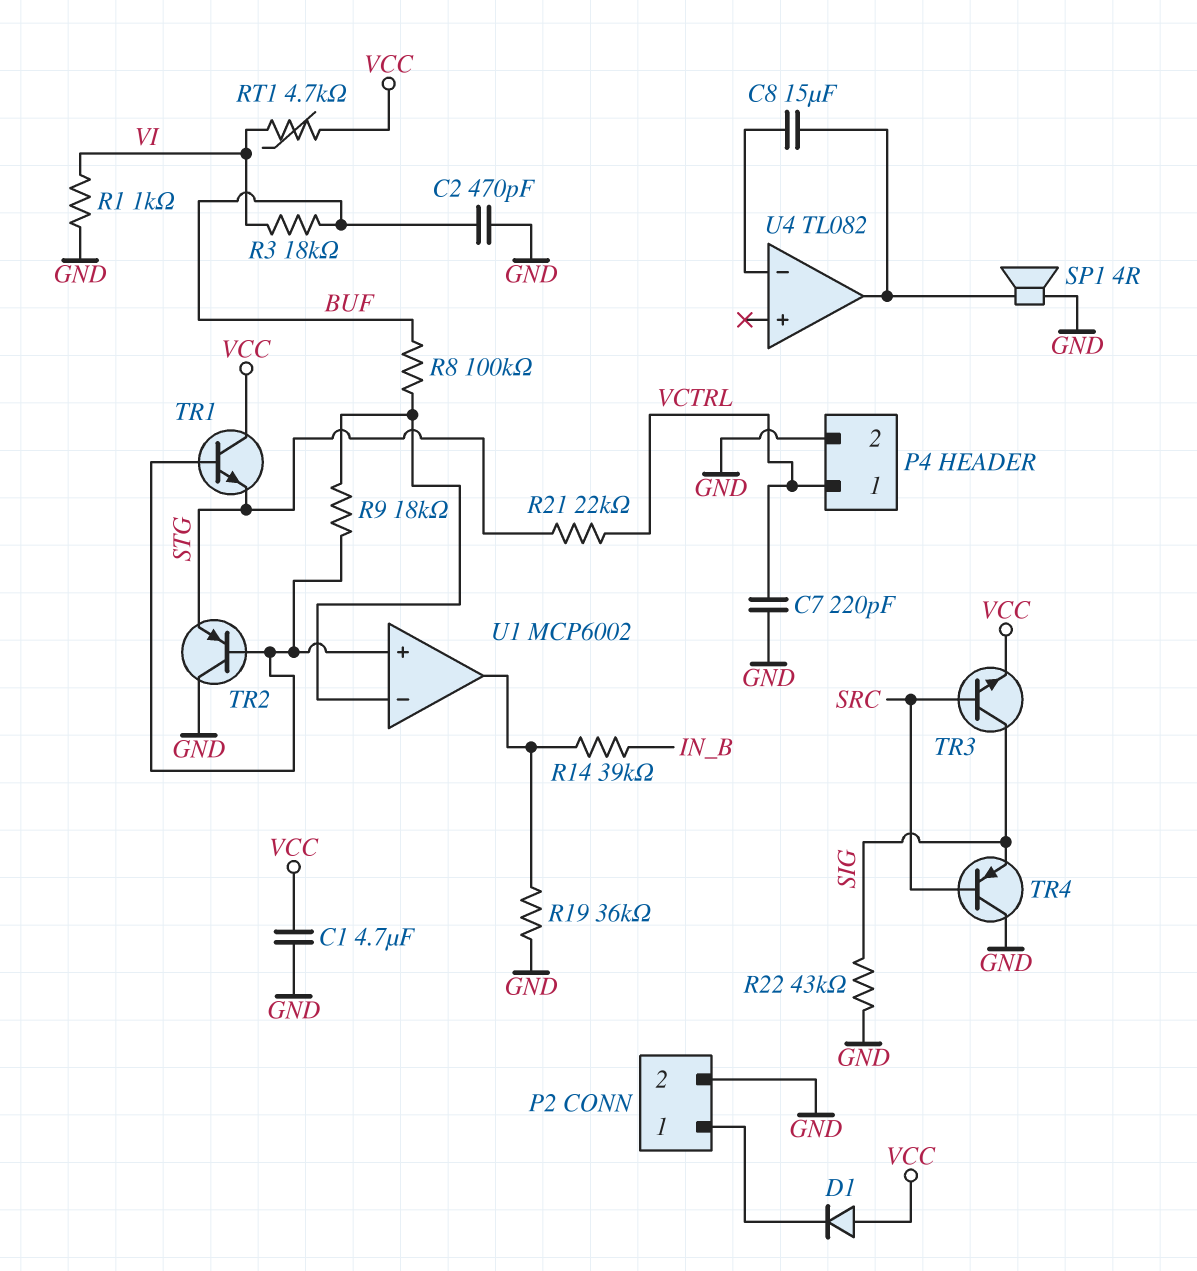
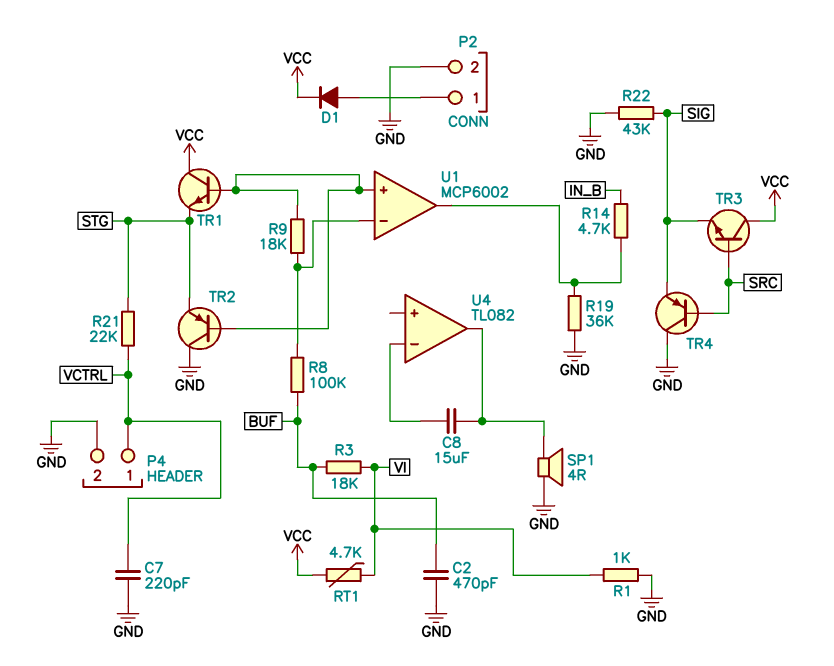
C1: 4.7uF (GND, VCC) -> none
D1: diode (A VCC, K P2/1) -> diode (A P2/1, K VCC)
R14: 39k (IN_B, U1/out) -> 4.7k (IN_B, U1/out)
TR3: NPN (B SRC, C SIG, E VCC) -> NPN (B SRC, C VCC, E SIG)

